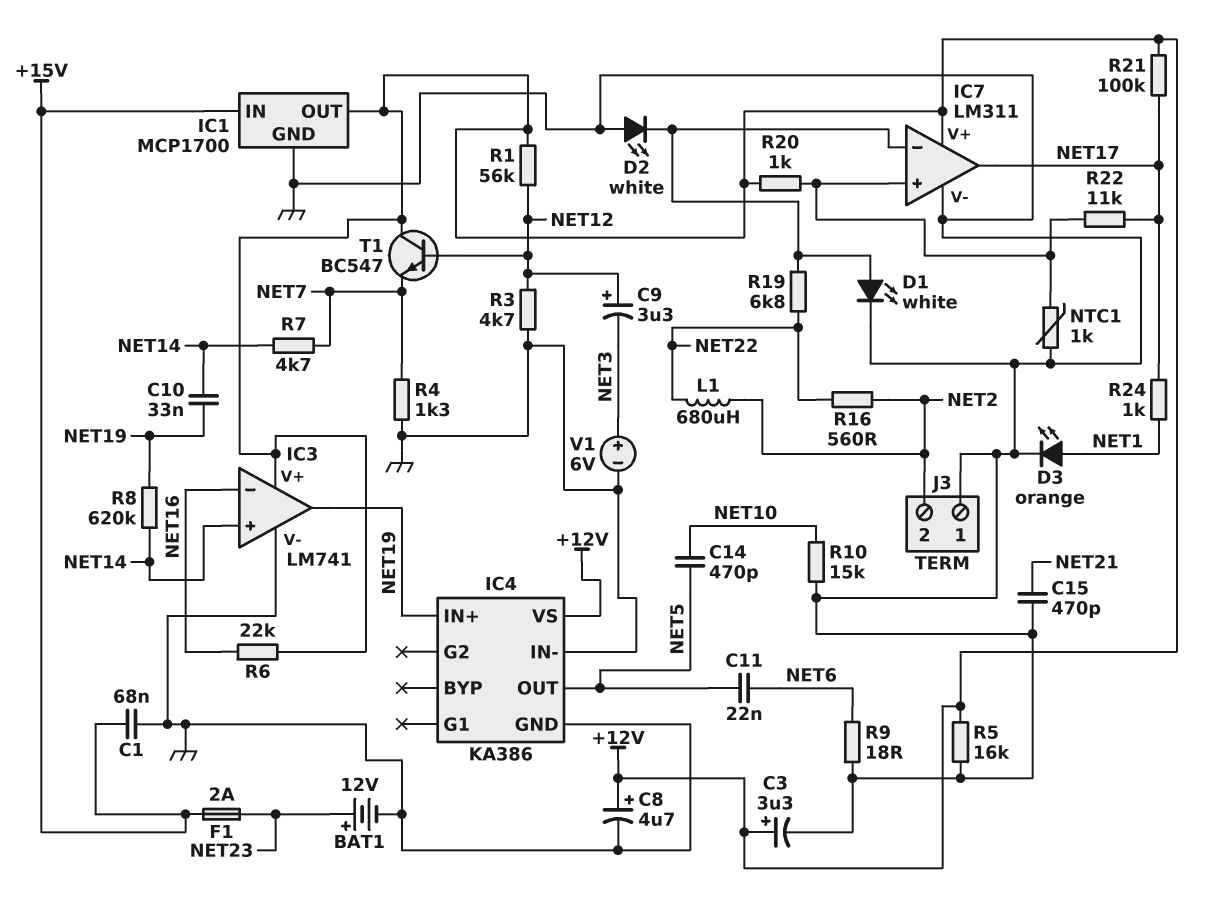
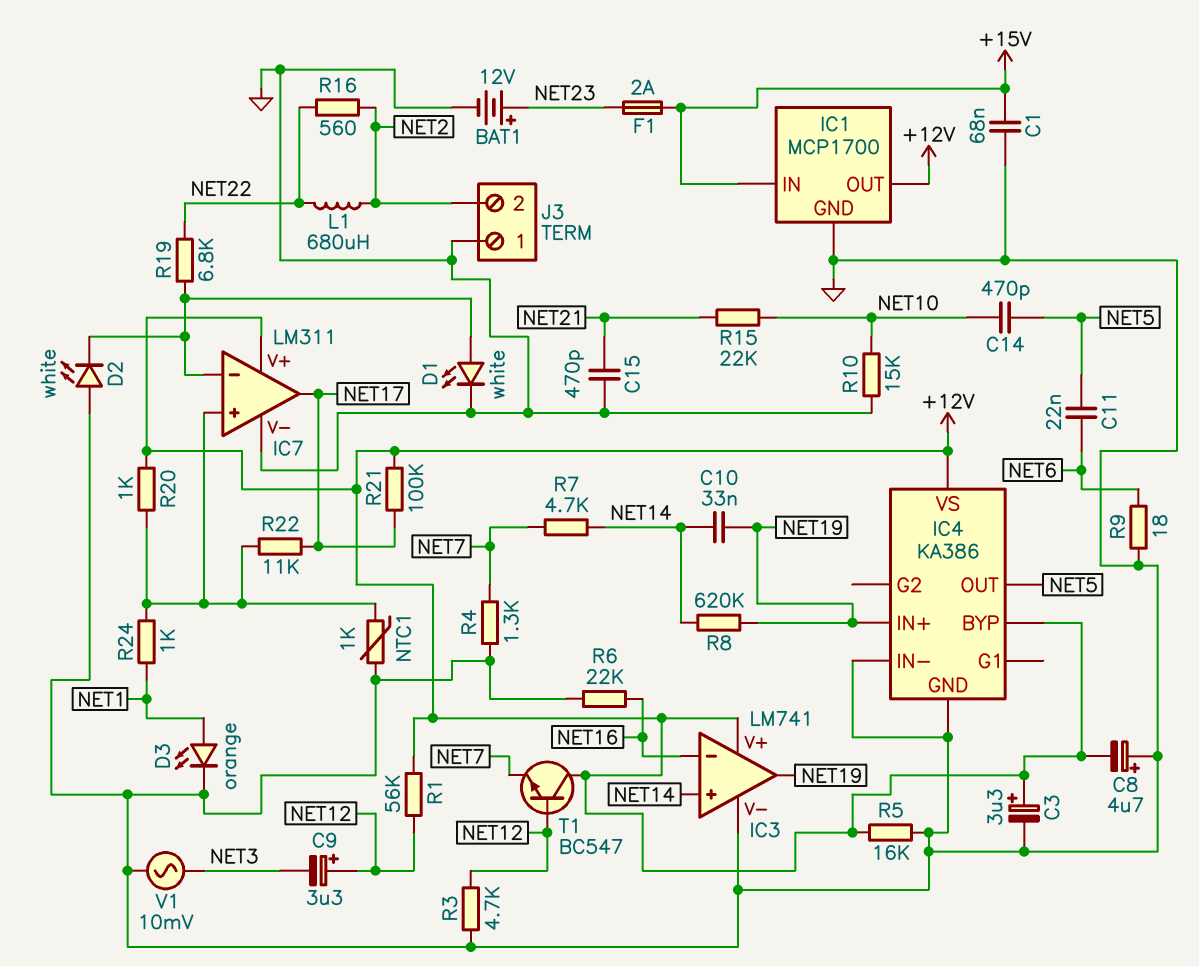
C8: 4.7uF (plus +12V, minus GND) -> 4.7uF (plus GND, minus +12V)
IC4 pin BYP: none -> +12V
R6: 22k (+12V, NET16) -> 22k (GND, NET16)
R15: none -> 22k (NET10, NET21)
R24: 1k (NET1, NET17) -> 1k (IC7/in+, NET1)
V1: 6V (plus NET3, minus GND) -> AC 10mV (GND, NET3)

